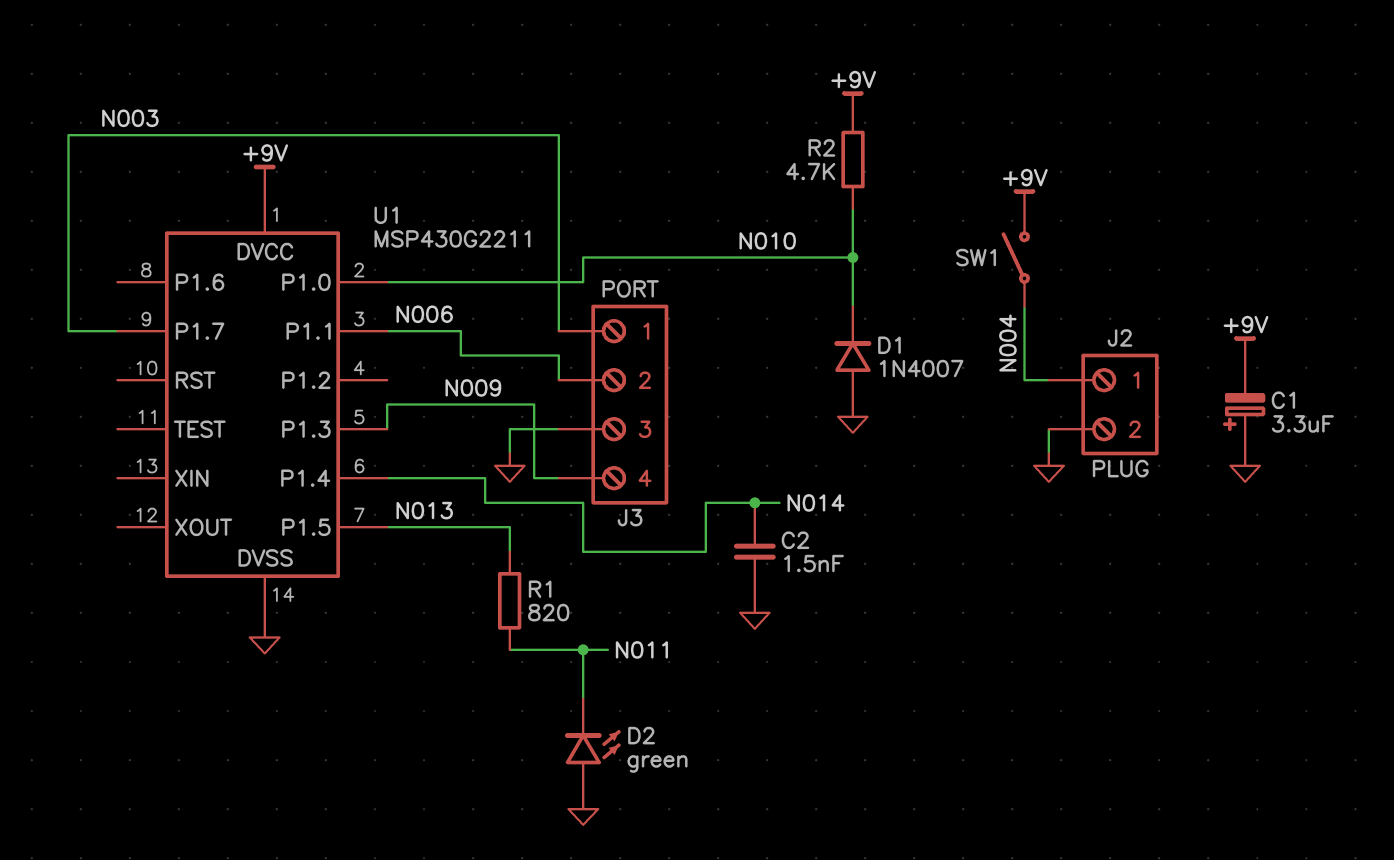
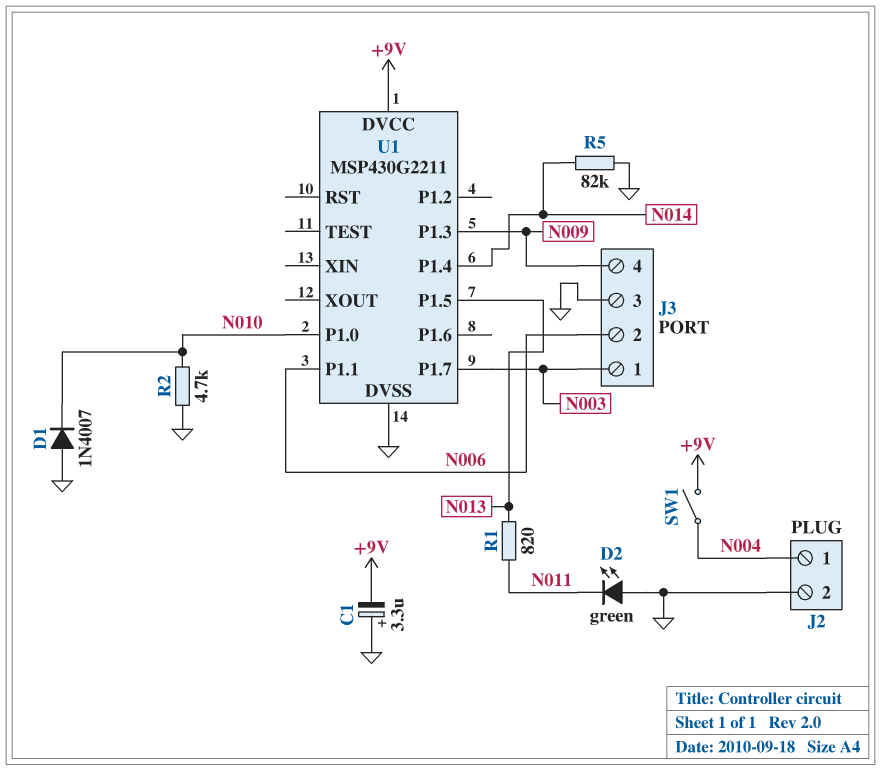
C2: 1.5nF (GND, N014) -> none
R2: 4.7k (+9V, N010) -> 4.7k (GND, N010)
R5: none -> 82k (GND, N014)

